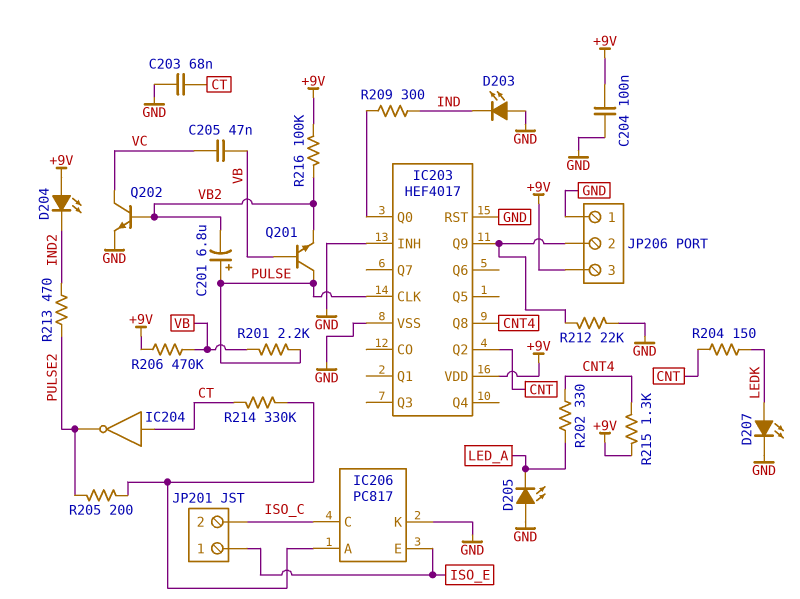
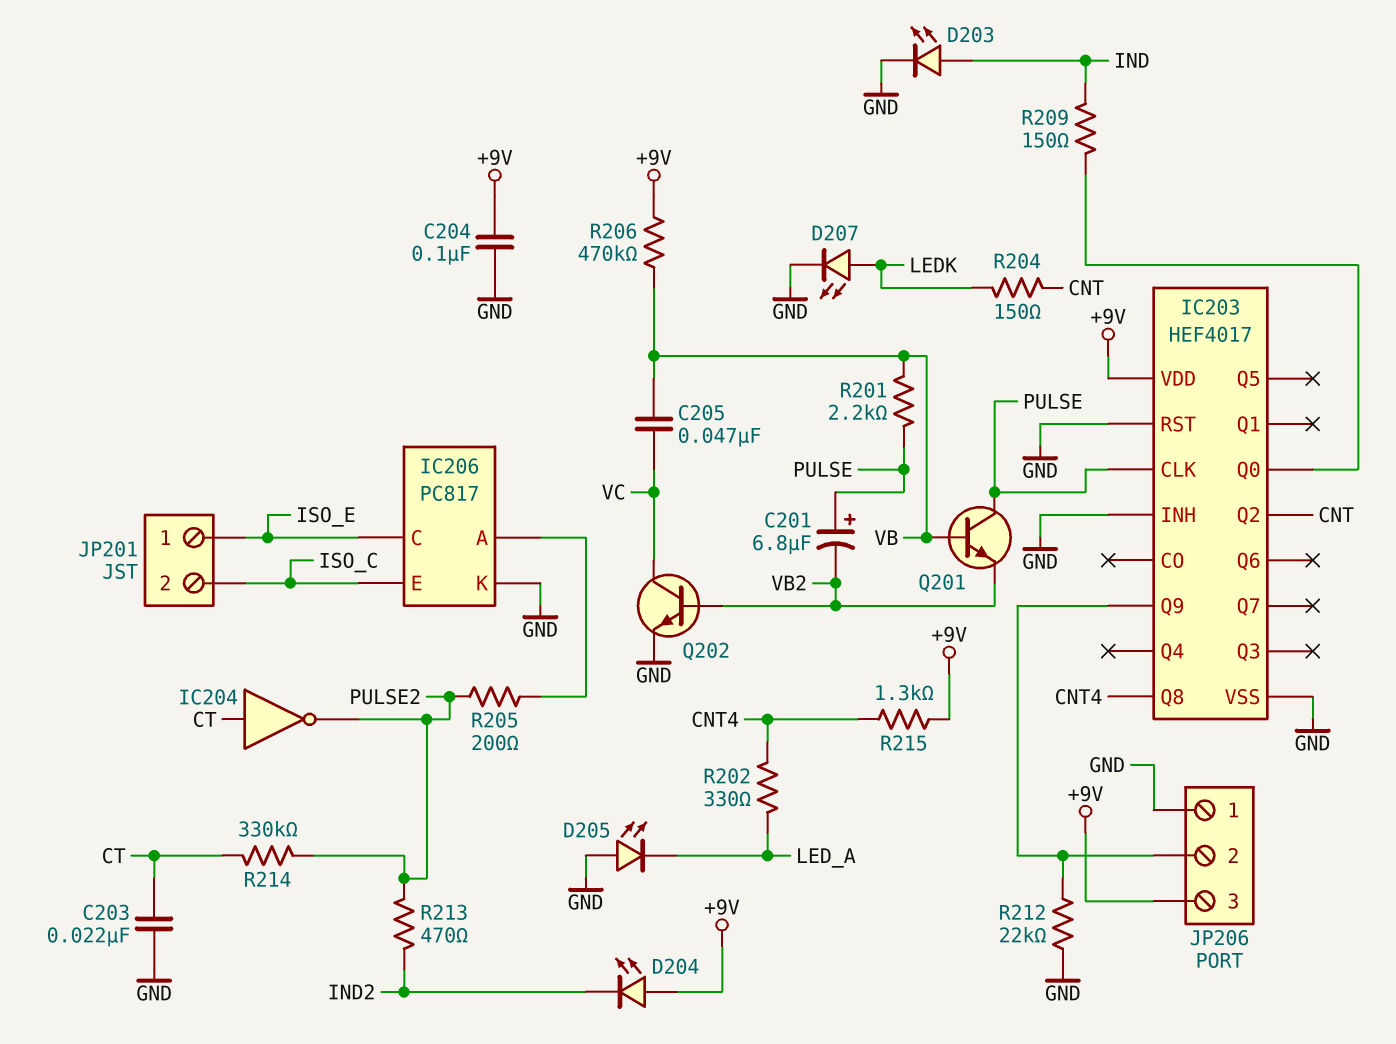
C203: 68nF (CT, GND) -> 22nF (CT, GND)
D203: LED (A GND, K IND) -> LED (A IND, K GND)
IC206 pin C: ISO_C -> ISO_E
IC206 pin E: ISO_E -> ISO_C
R209: 300 (IC203/Q0, IND) -> 150 (IC203/Q0, IND)
R214: 330k (CT, IC206/A) -> 330k (CT, PULSE2)
R216: 100k (+9V, VB2) -> none

